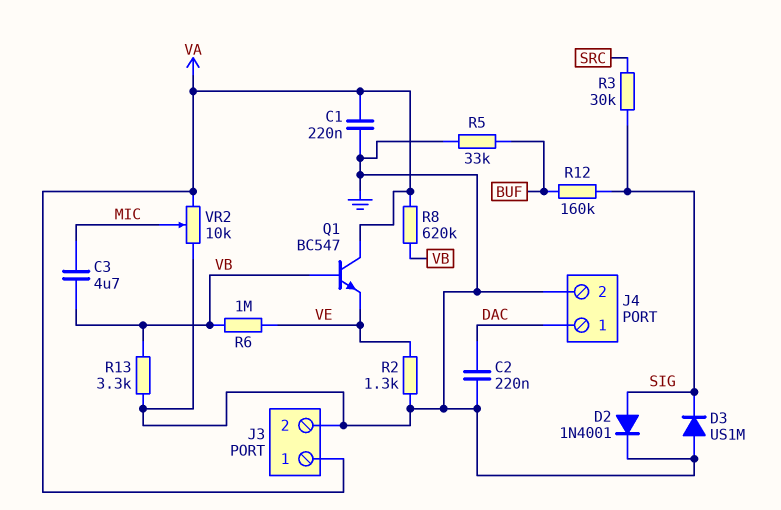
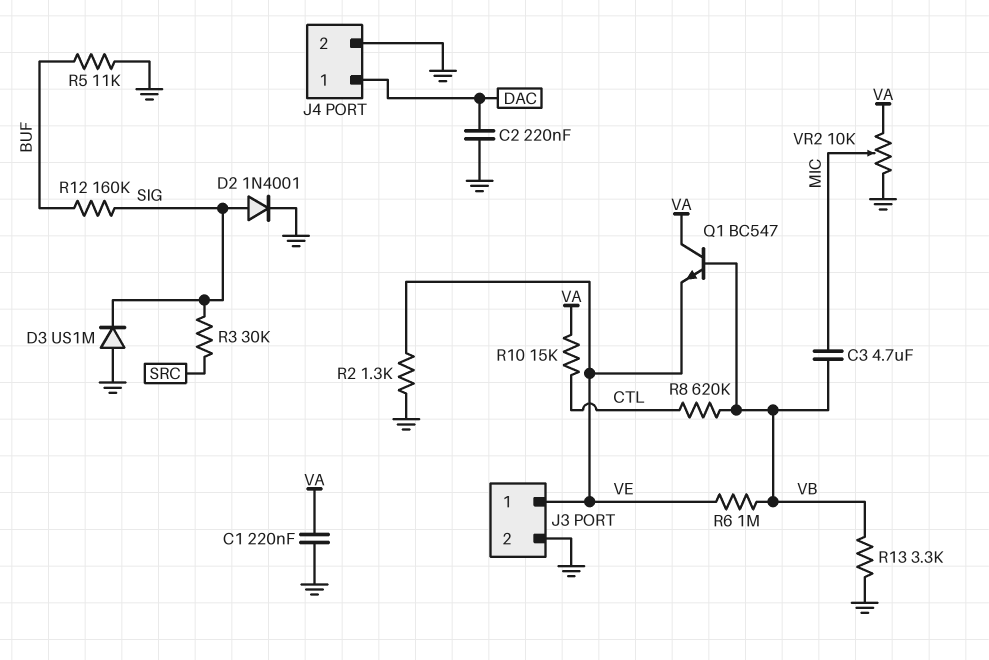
J3 pin 1: VA -> VE
R5: 33k (BUF, GND) -> 11k (BUF, GND)
R8: 620k (VA, VB) -> 620k (CTL, VB)
R10: none -> 15k (CTL, VA)

